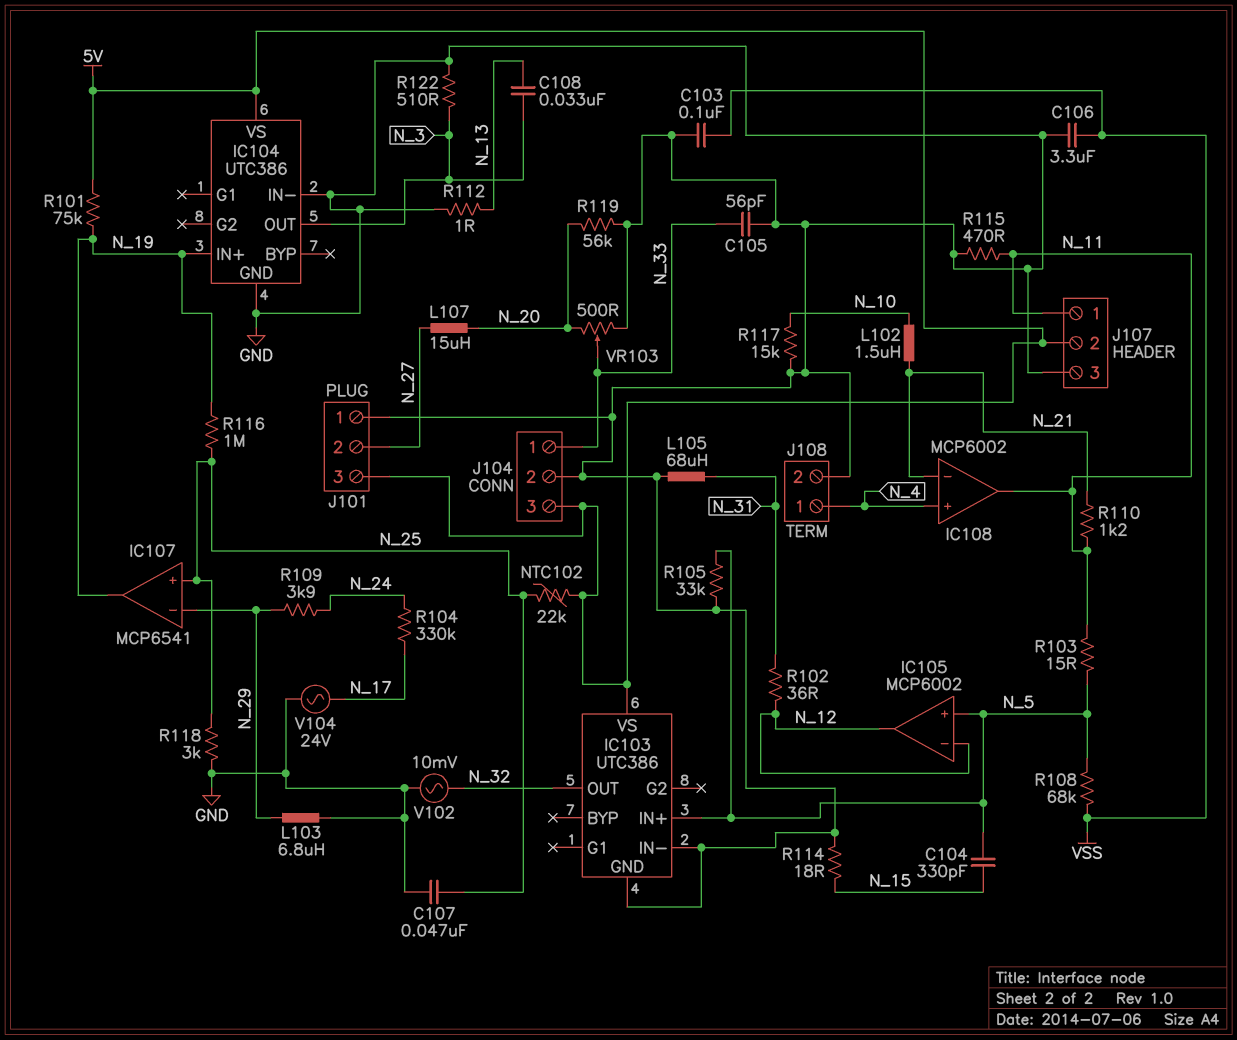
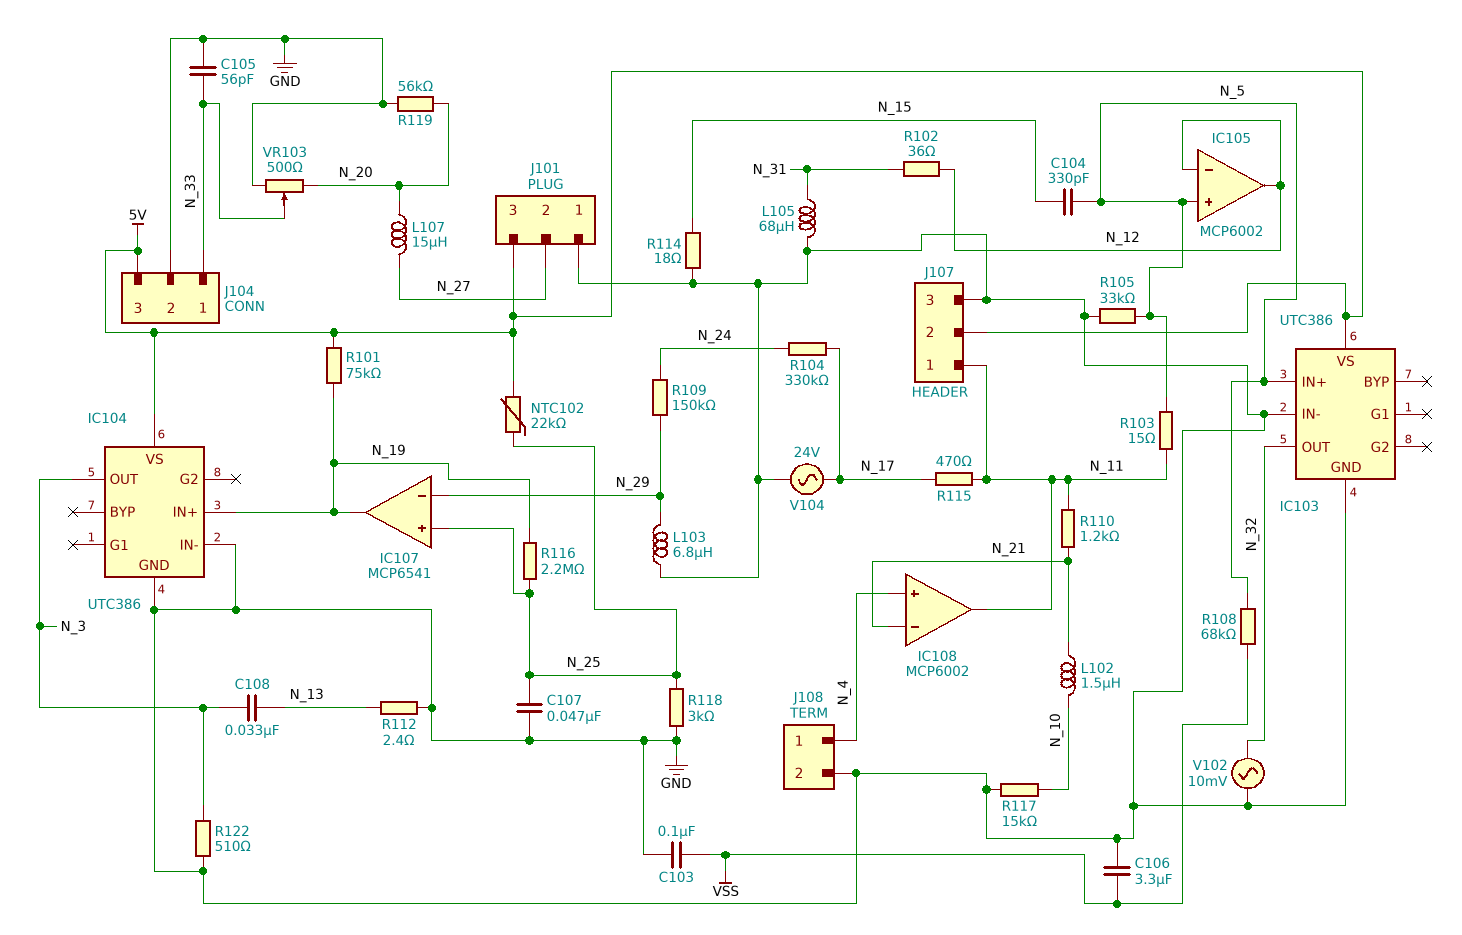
R109: 3.9k (N_24, N_29) -> 150k (N_24, N_29)
R112: 1 (GND, N_13) -> 2.4 (GND, N_13)
R115: 470 (GND, N_11) -> 470 (N_11, N_17)
R116: 1M (N_19, N_25) -> 2.2M (N_19, N_25)

